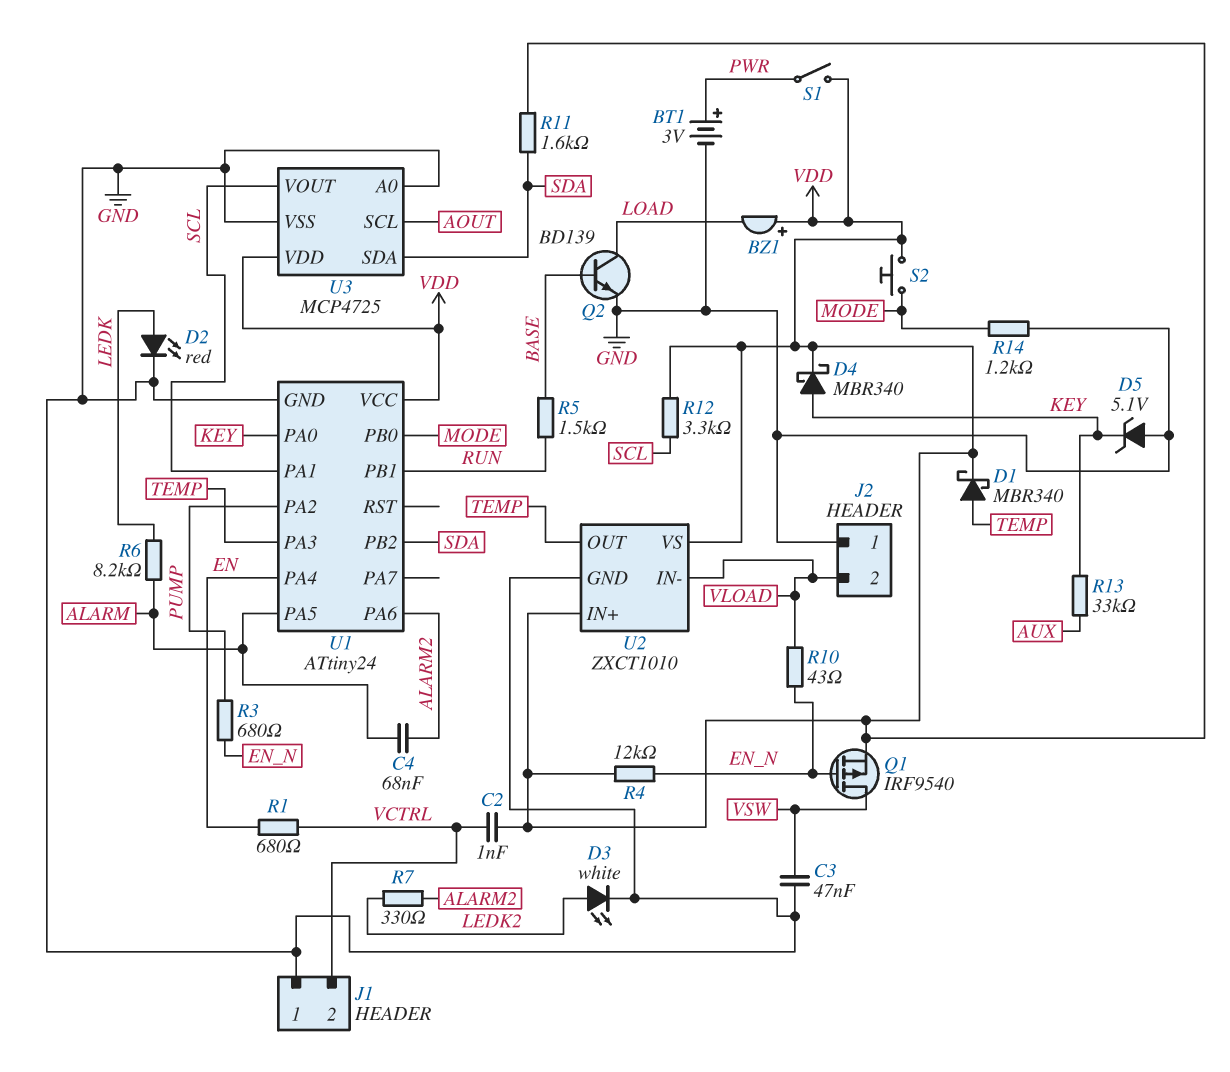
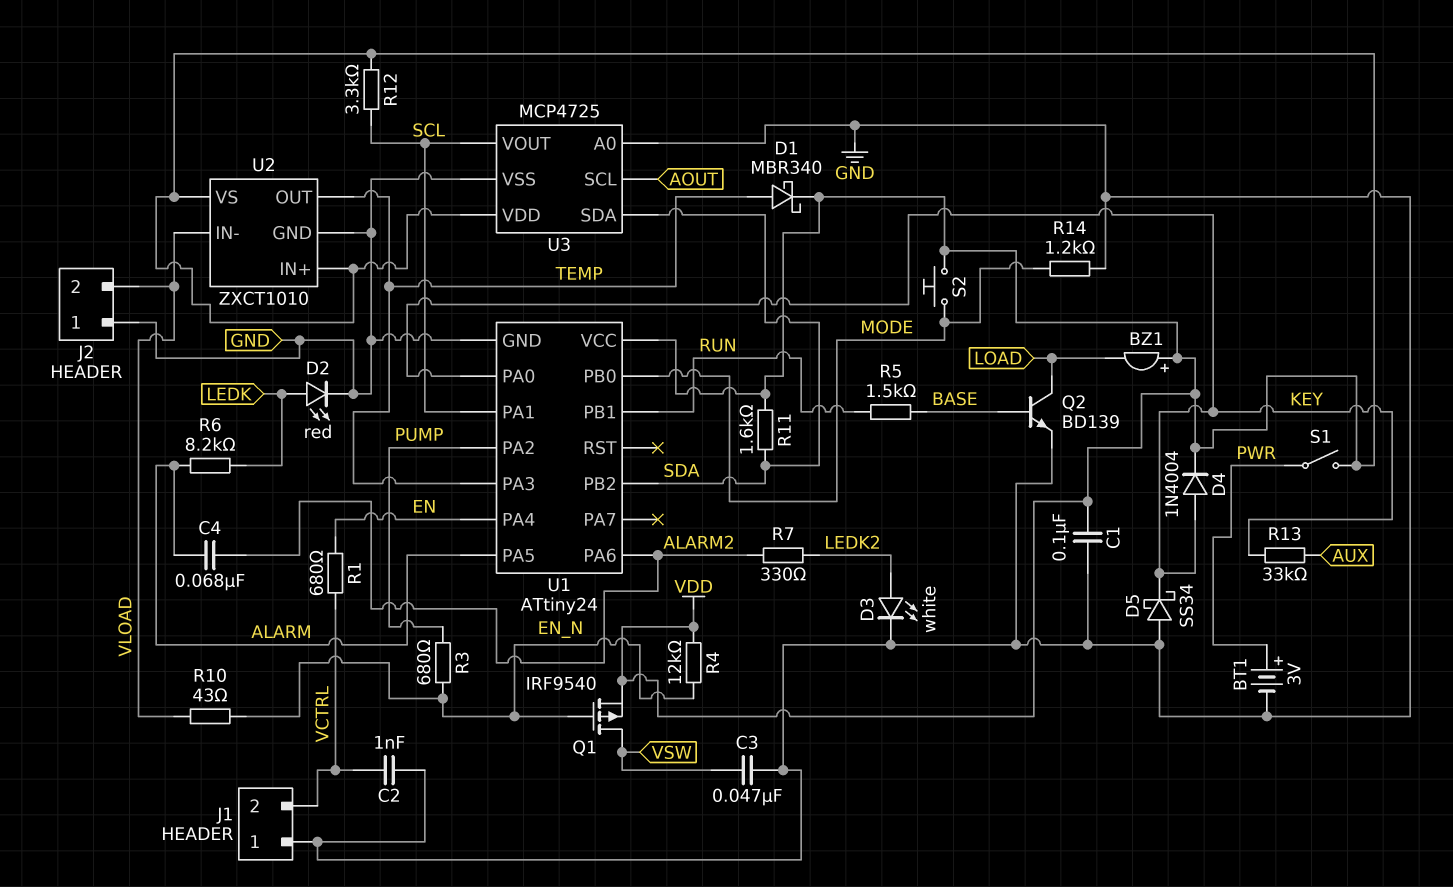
C1: none -> 100nF (GND, VDD)
C2: 1nF (VCTRL, VDD) -> 1nF (GND, VCTRL)
D4: schottky MBR340 (A KEY, K VDD) -> diode 1N4004 (A KEY, K VDD)
D5: zener 5.1V (A GND, K KEY) -> schottky SS34 (A GND, K KEY)

